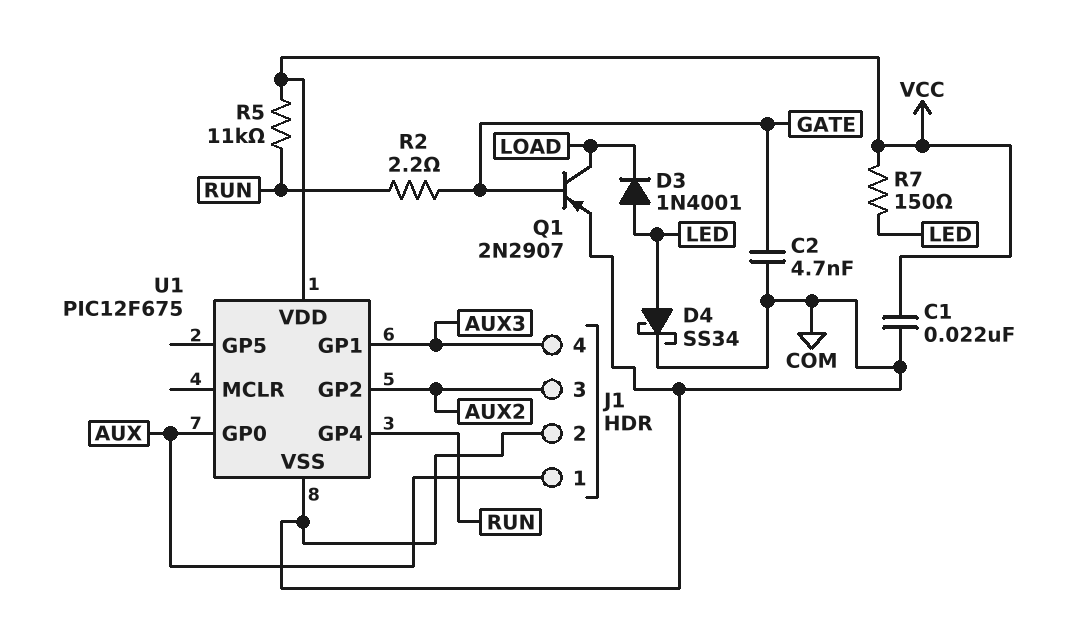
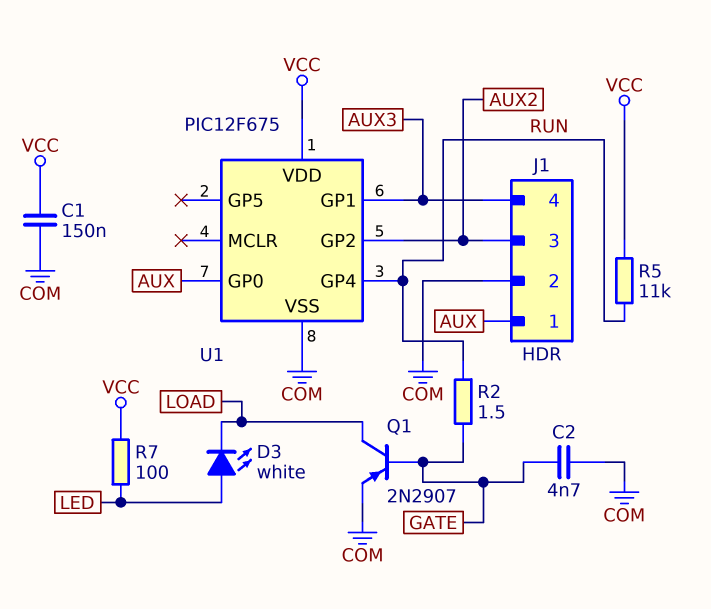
C1: 22nF (COM, VCC) -> 150nF (COM, VCC)
D3: diode 1N4001 (A LED, K LOAD) -> LED white (A LED, K LOAD)
D4: schottky SS34 (A LED, K COM) -> none
R2: 2.2 (GATE, RUN) -> 1.5 (GATE, RUN)
R7: 150 (LED, VCC) -> 100 (LED, VCC)

